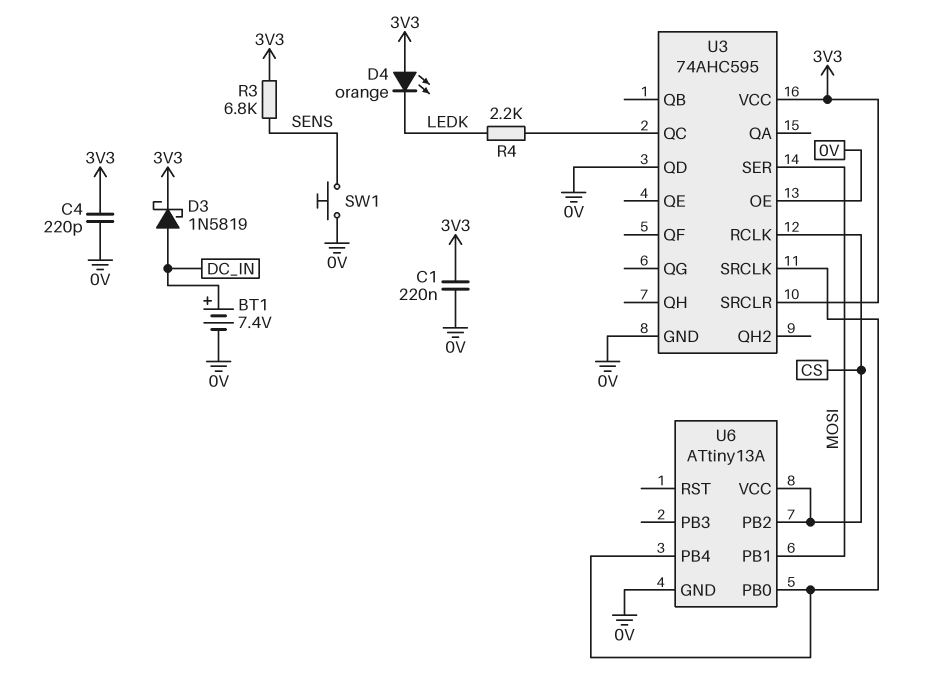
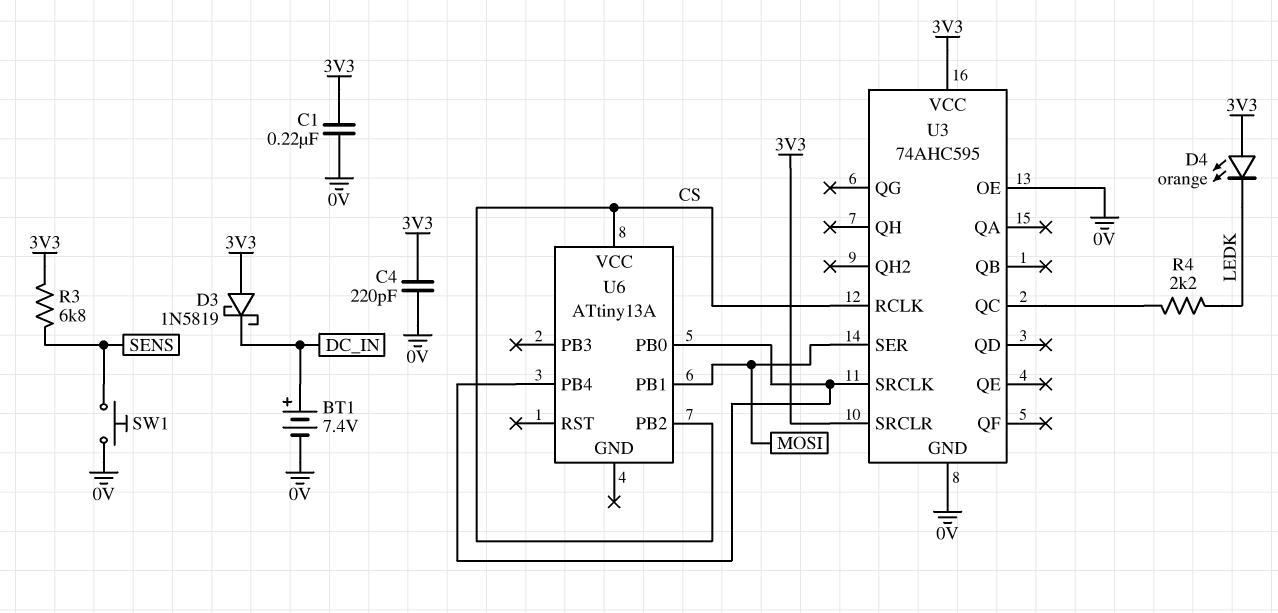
D3: schottky 1N5819 (A DC_IN, K 3V3) -> schottky 1N5819 (A 3V3, K DC_IN)
U3 pin QD: 0V -> none
U6 pin GND: 0V -> none

